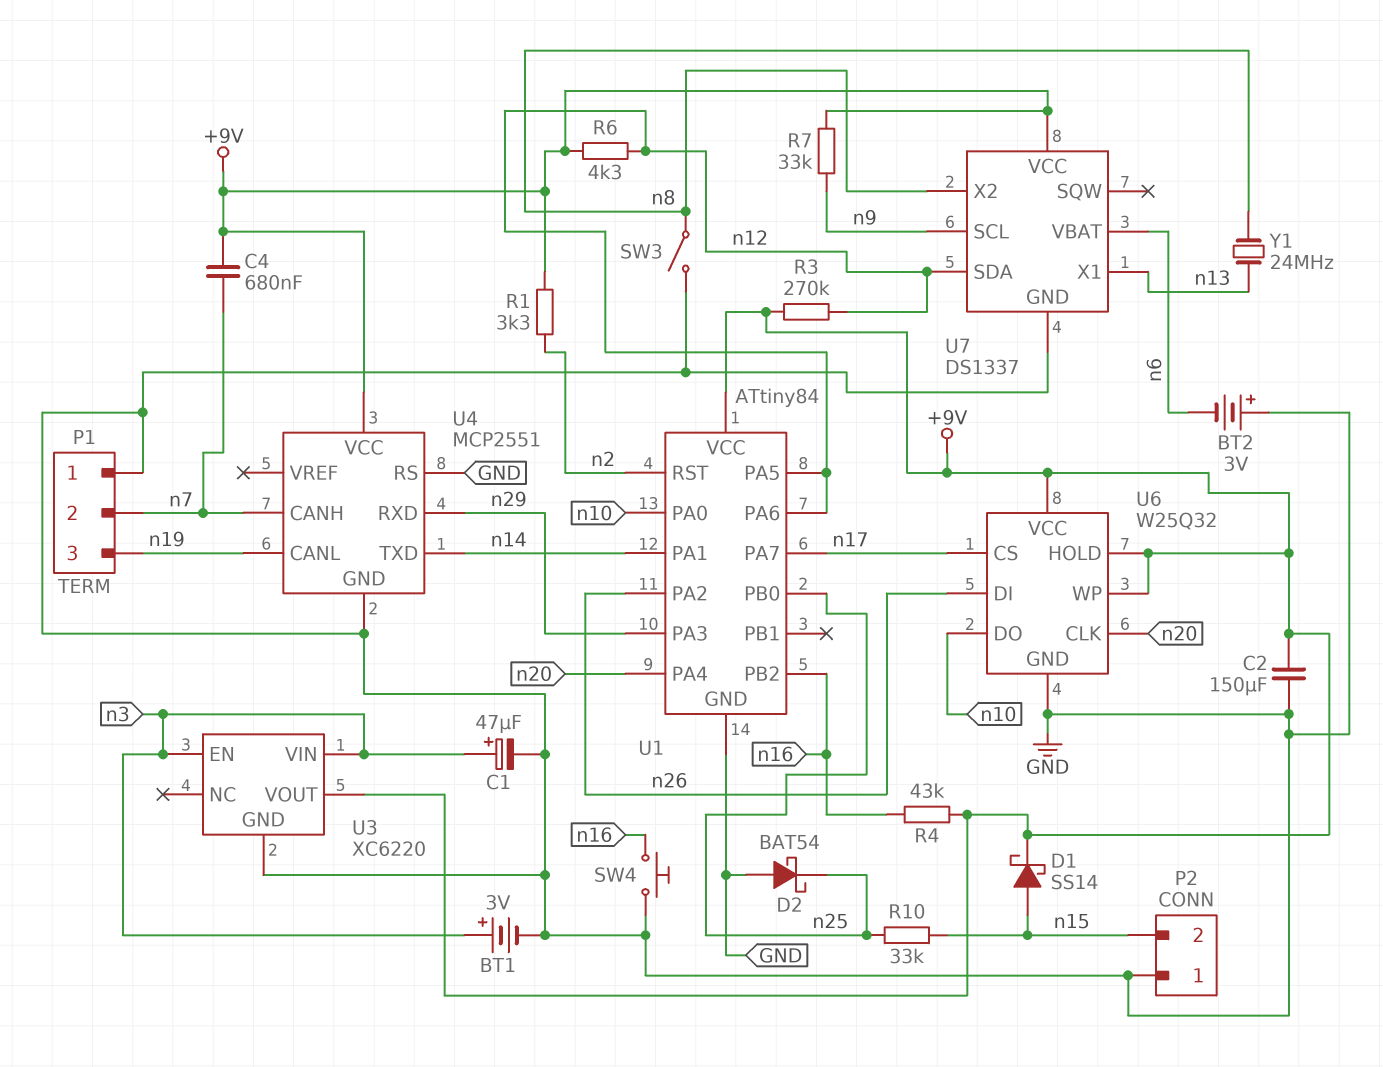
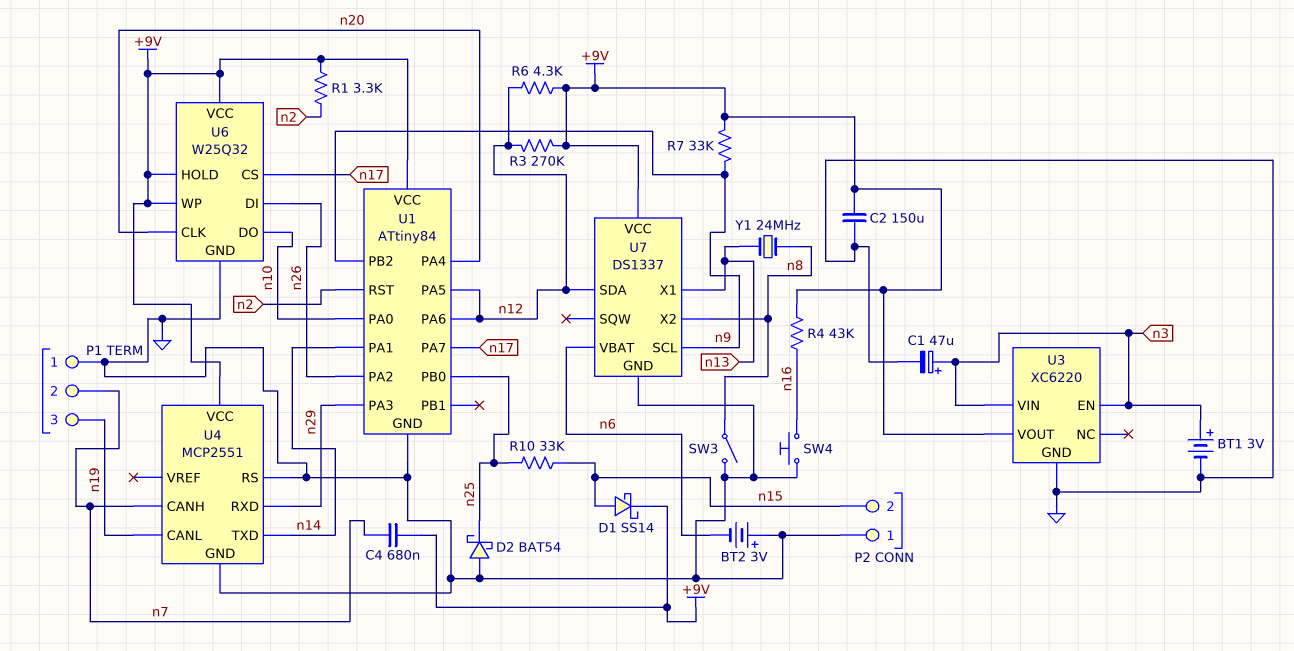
U1 pin PB2: n16 -> n9

